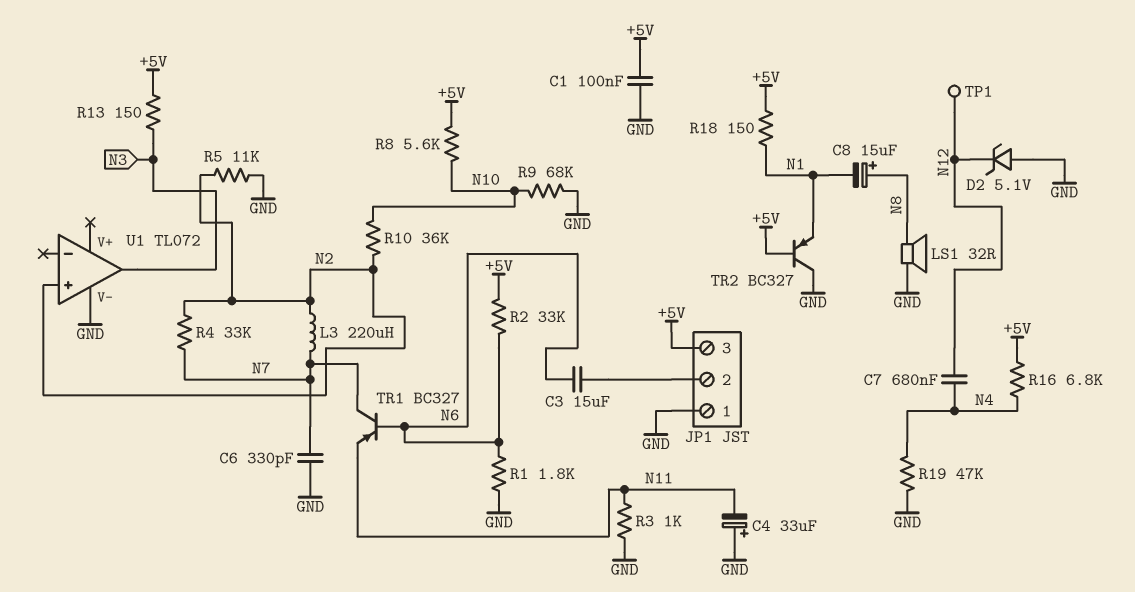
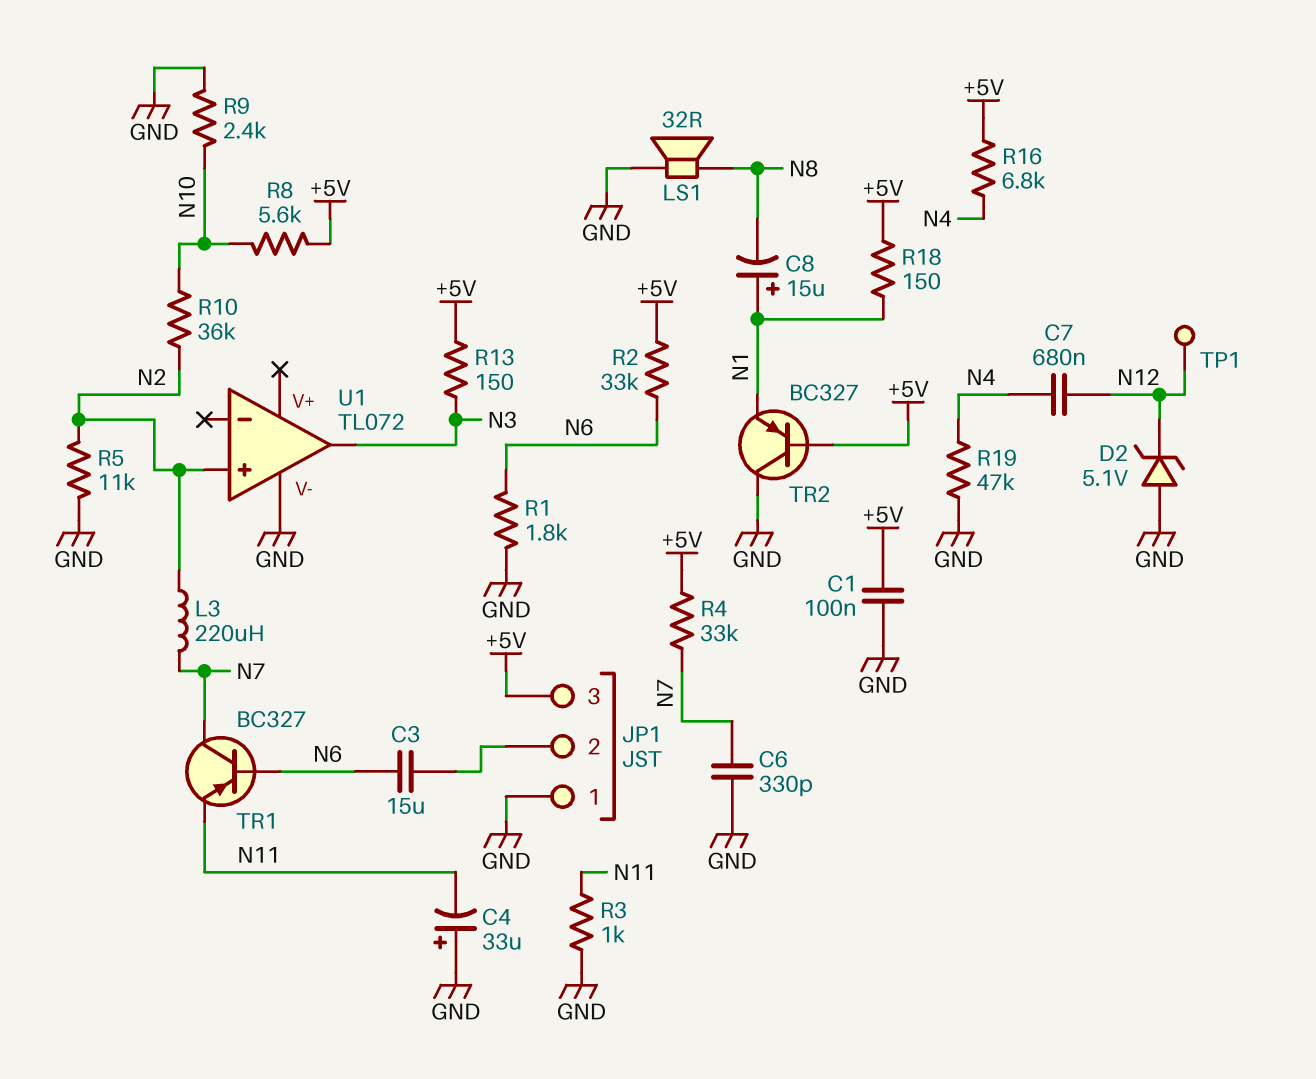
C8: 15uF (plus N8, minus N1) -> 15uF (plus N1, minus N8)
R4: 33k (N2, N7) -> 33k (+5V, N7)
R9: 68k (GND, N10) -> 2.4k (GND, N10)

